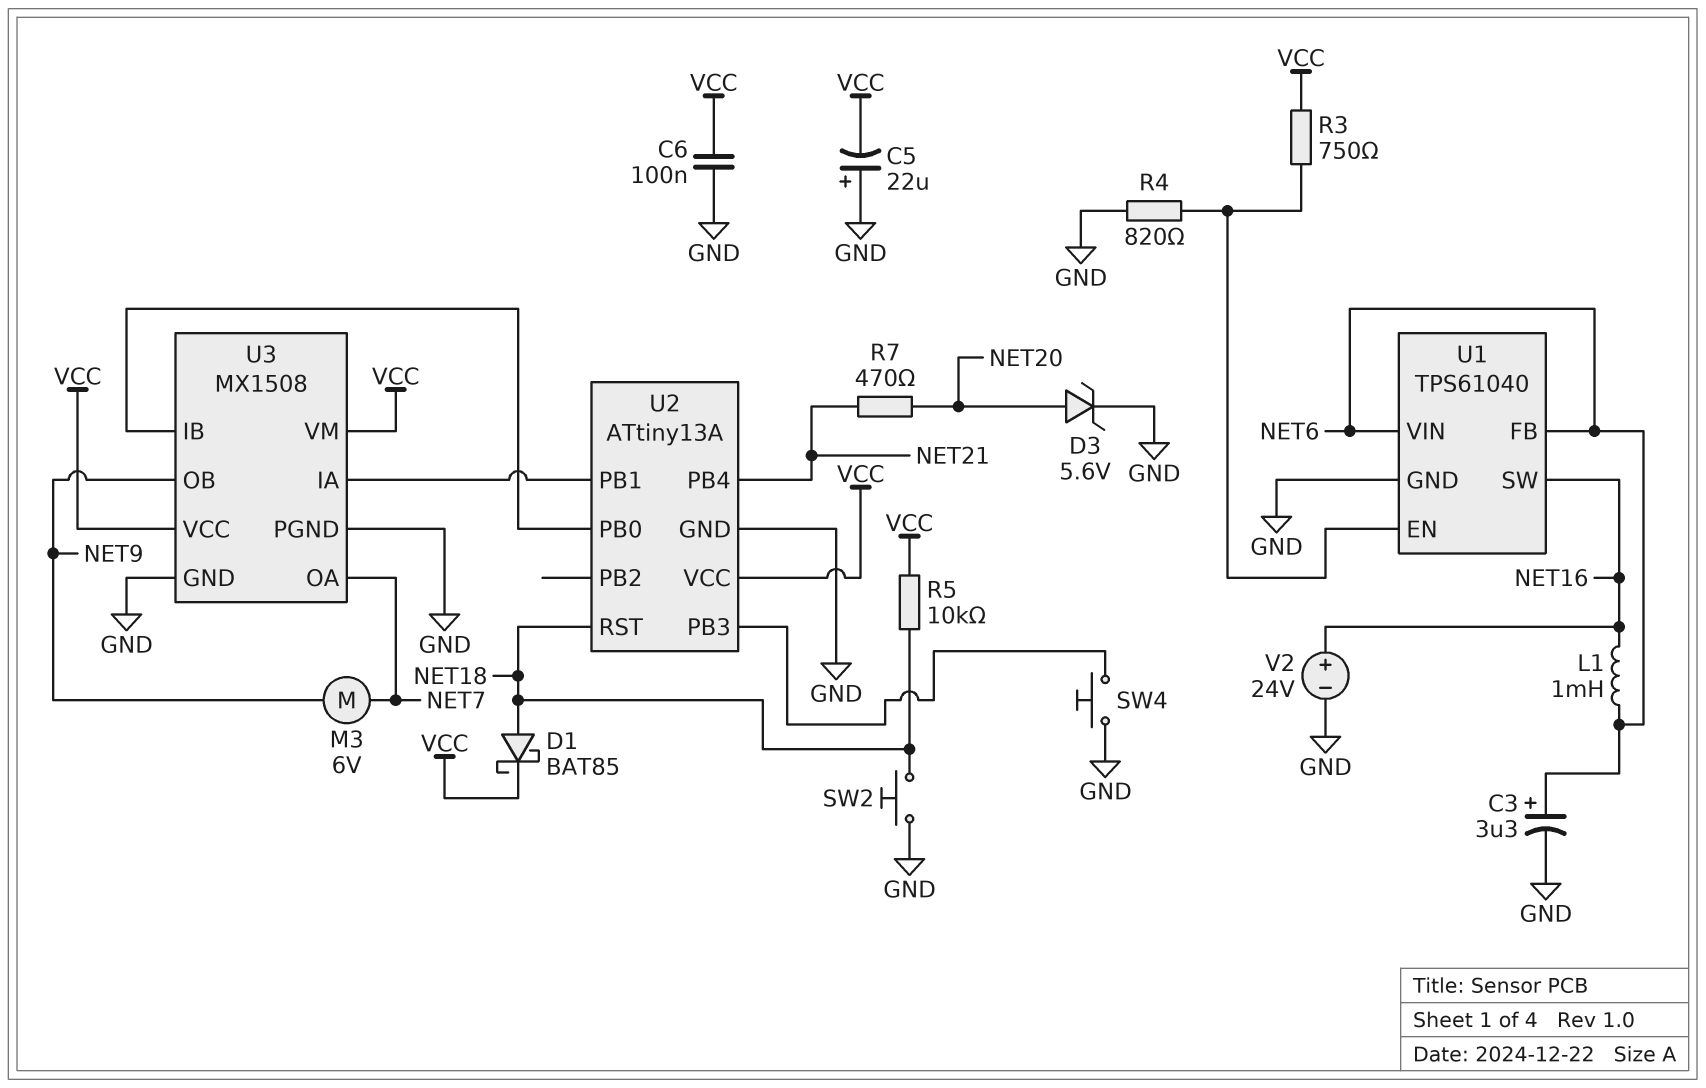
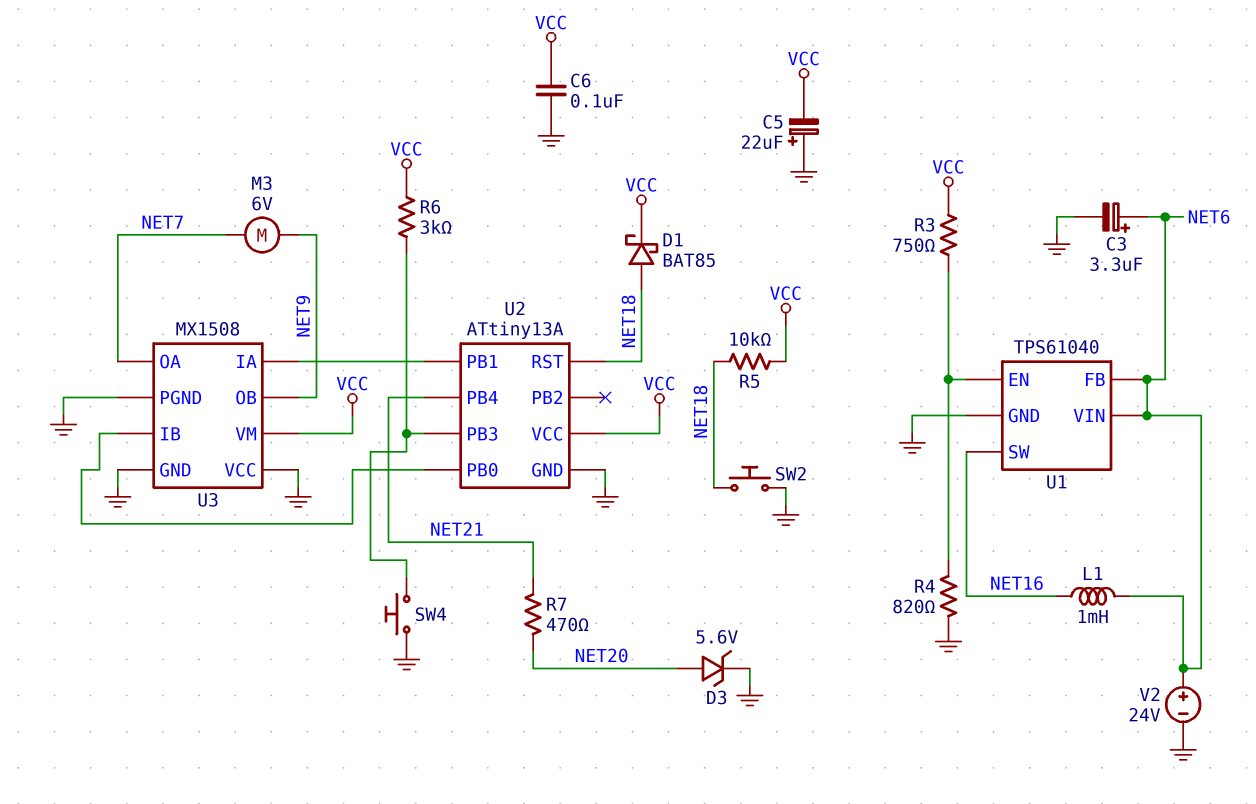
R6: none -> 3k (U2/PB3, VCC)
U3 pin VCC: VCC -> GND
V2: 24V (plus NET16, minus GND) -> 24V (plus NET6, minus GND)

